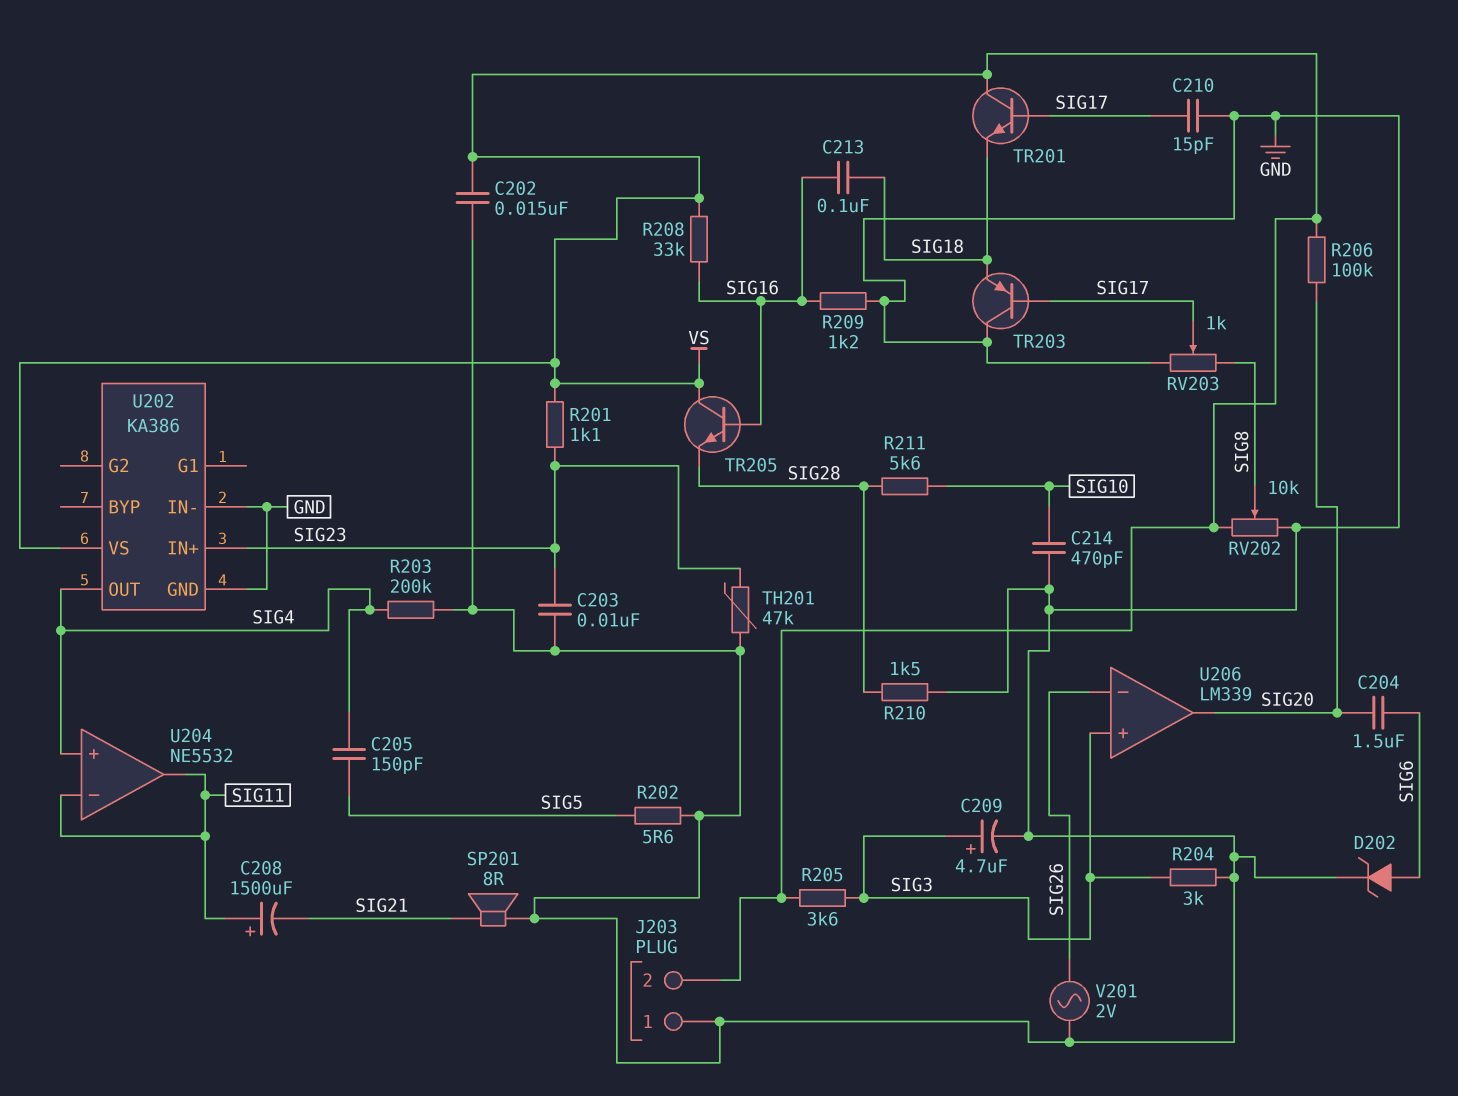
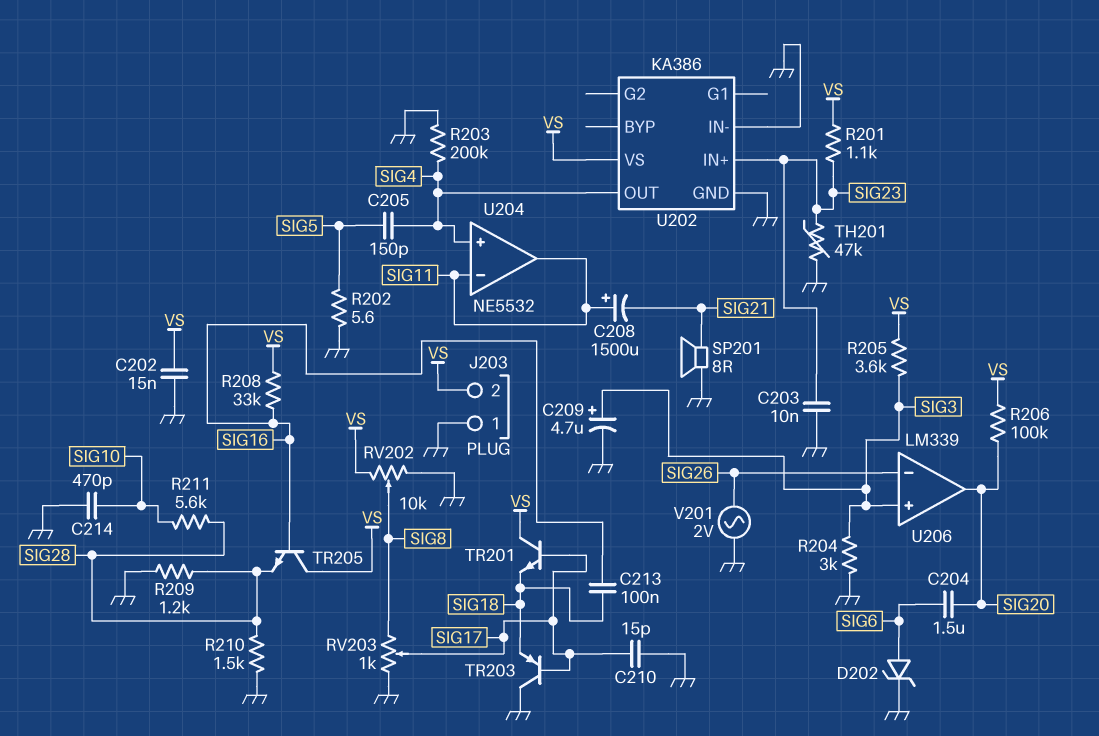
R209: 1.2k (GND, SIG16) -> 1.2k (GND, SIG28)

